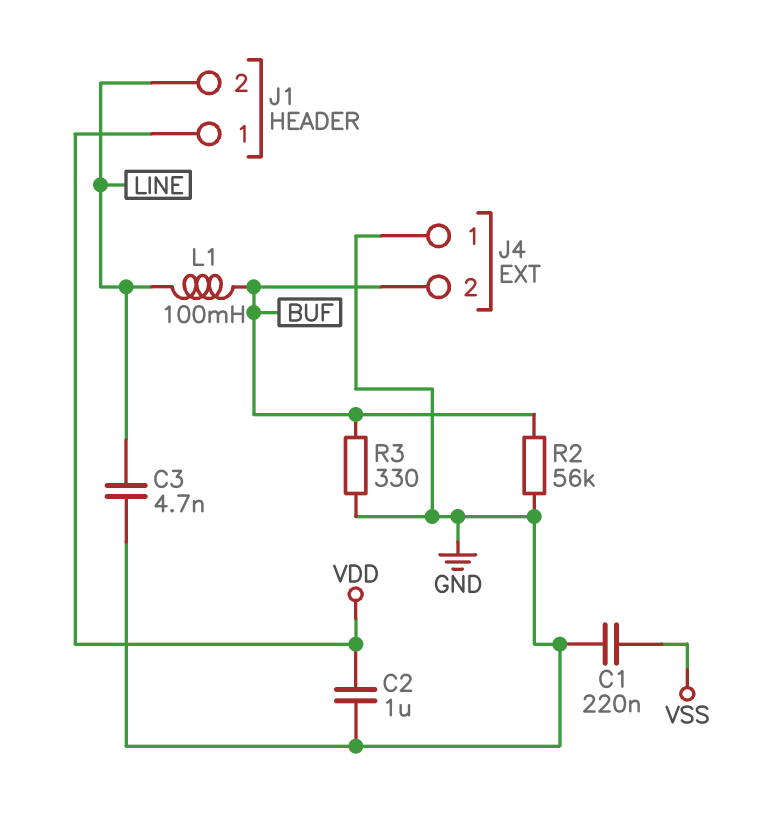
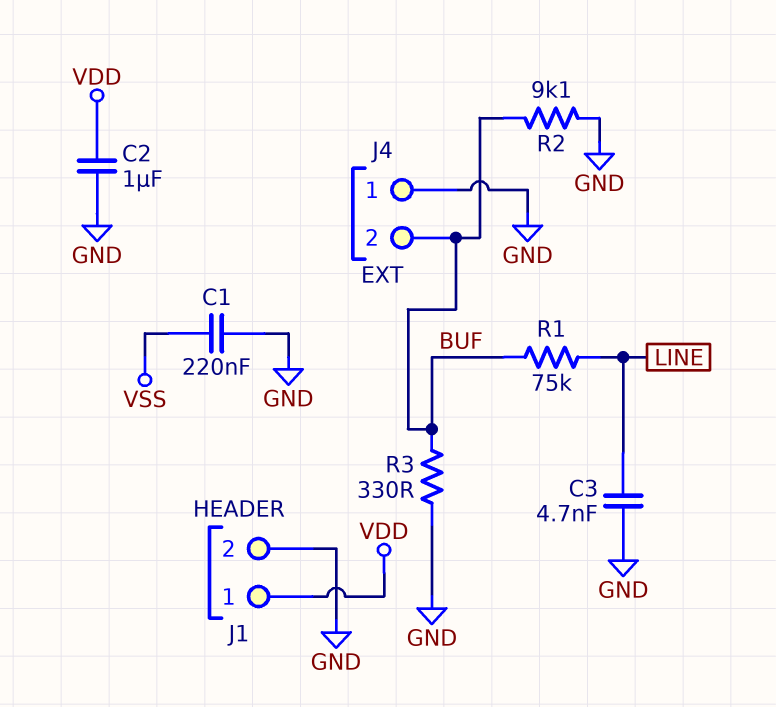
J1 pin 2: LINE -> GND
L1: 100mH (BUF, LINE) -> none
R1: none -> 75k (BUF, LINE)
R2: 56k (BUF, GND) -> 9.1k (BUF, GND)

